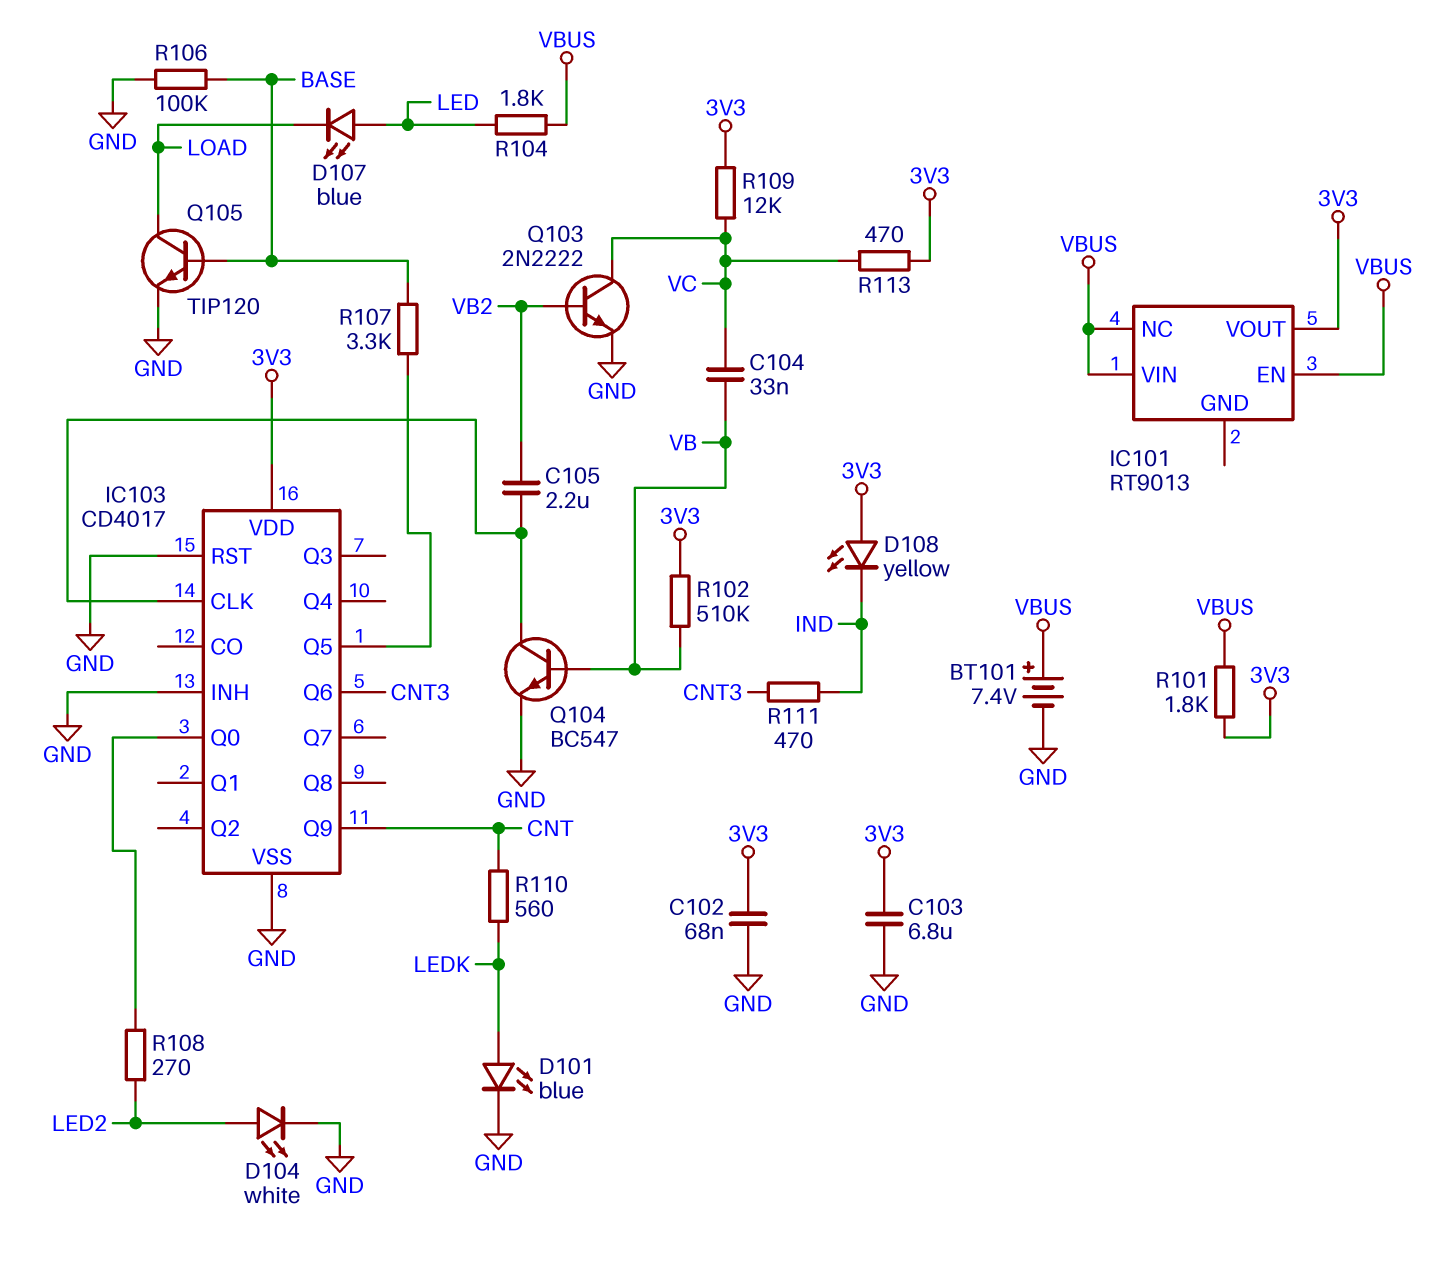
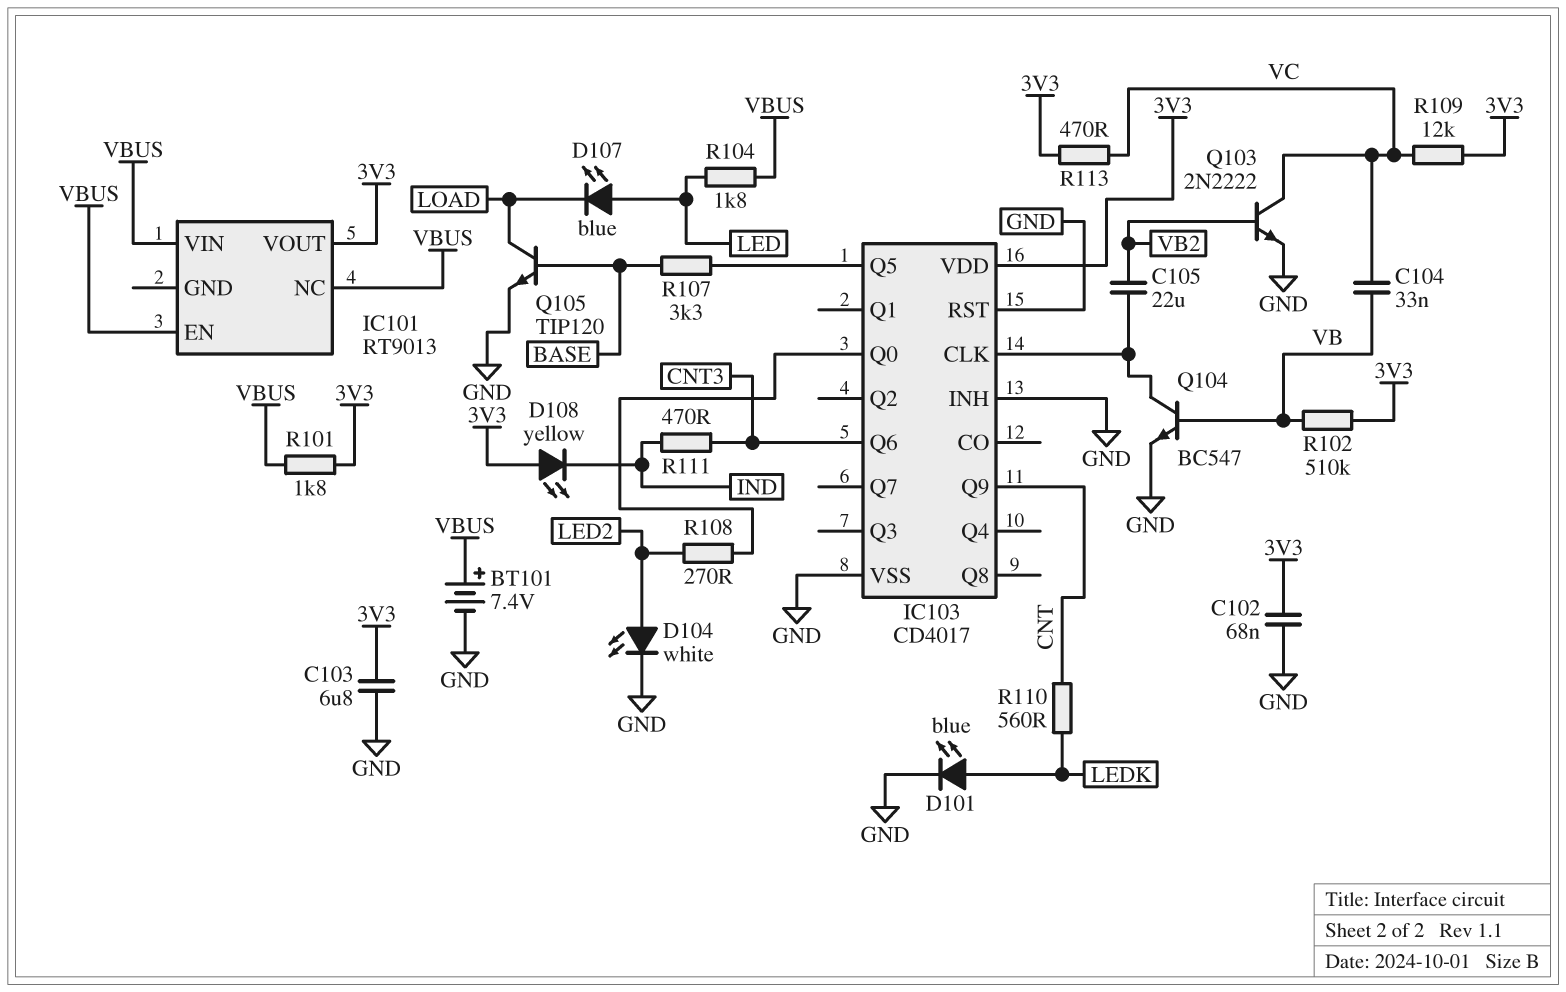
C105: 2.2uF (IC103/CLK, VB2) -> 22uF (IC103/CLK, VB2)
R106: 100k (BASE, GND) -> none

